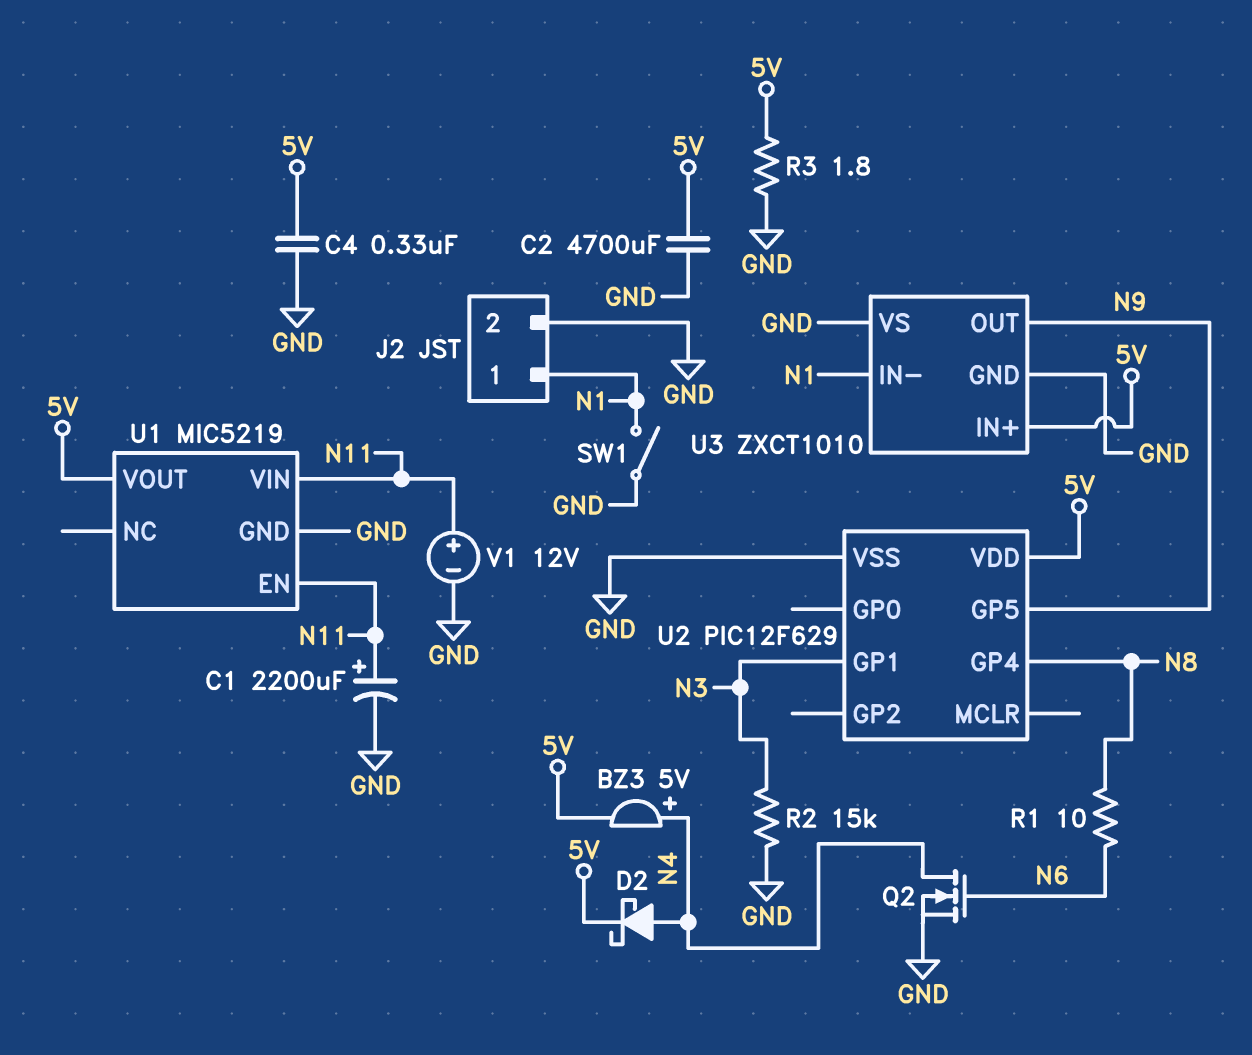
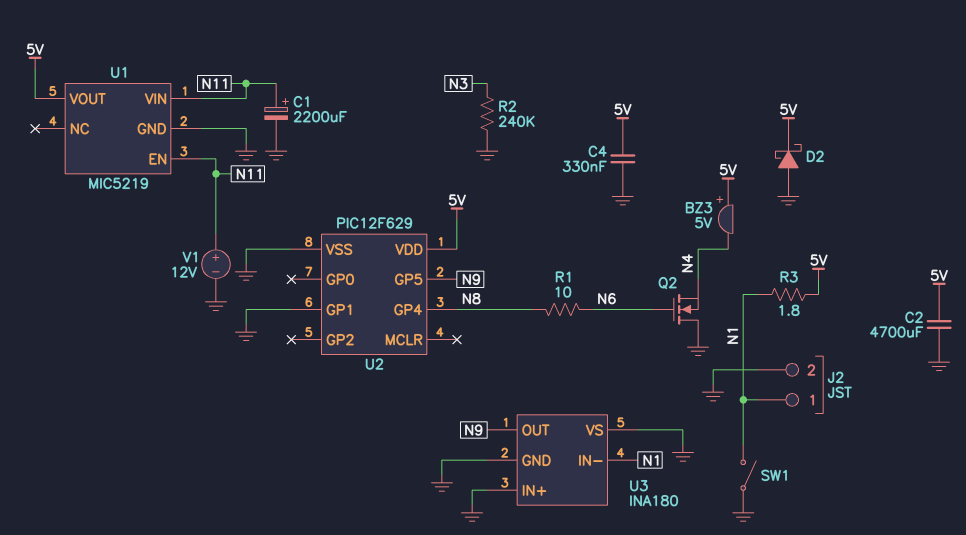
BZ3: buzzer 5V (plus N4, minus 5V) -> buzzer 5V (plus 5V, minus N4)
D2: schottky (A N4, K 5V) -> schottky (A GND, K 5V)
Q2: NMOS (G N6, D N4, S GND) -> NMOS (G N6, D GND, S N4)
R2: 15k (GND, N3) -> 240k (GND, N3)
R3: 1.8 (5V, GND) -> 1.8 (5V, N1)
U2 pin GP1: N3 -> GND
U3: ZXCT1010 -> INA180
U3 pin IN+: 5V -> GND

